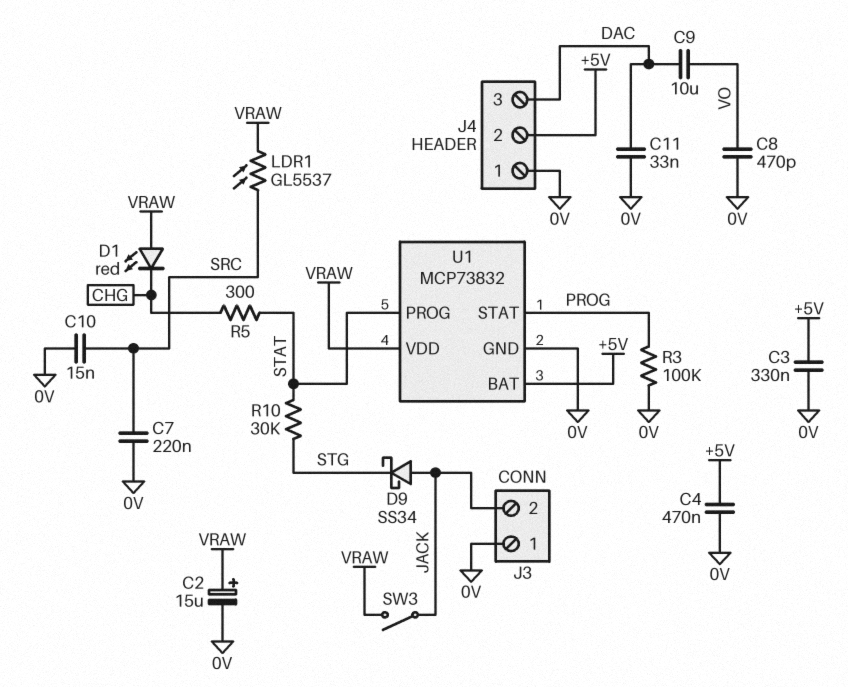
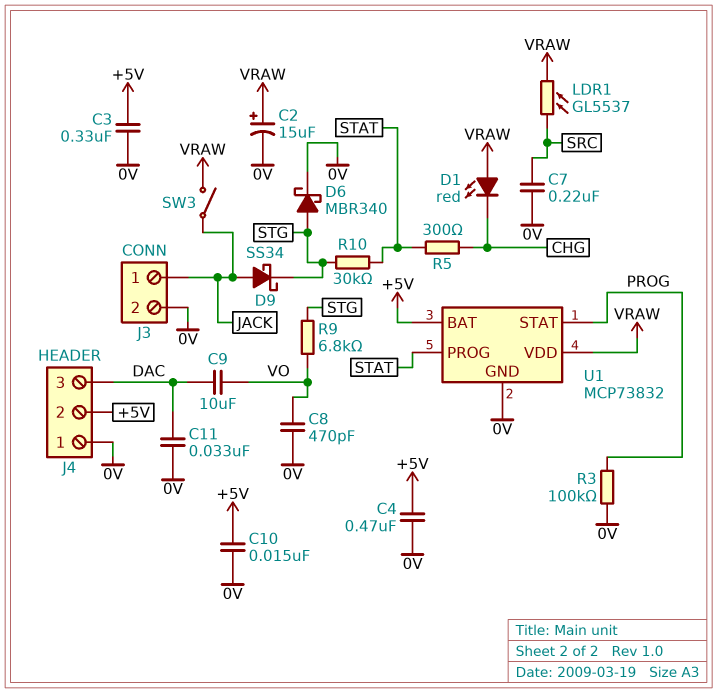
C10: 15nF (0V, SRC) -> 15nF (+5V, 0V)
D6: none -> schottky MBR340 (A STG, K 0V)
J3 pin 1: 0V -> JACK
J3 pin 2: JACK -> 0V
R9: none -> 6.8k (STG, VO)

